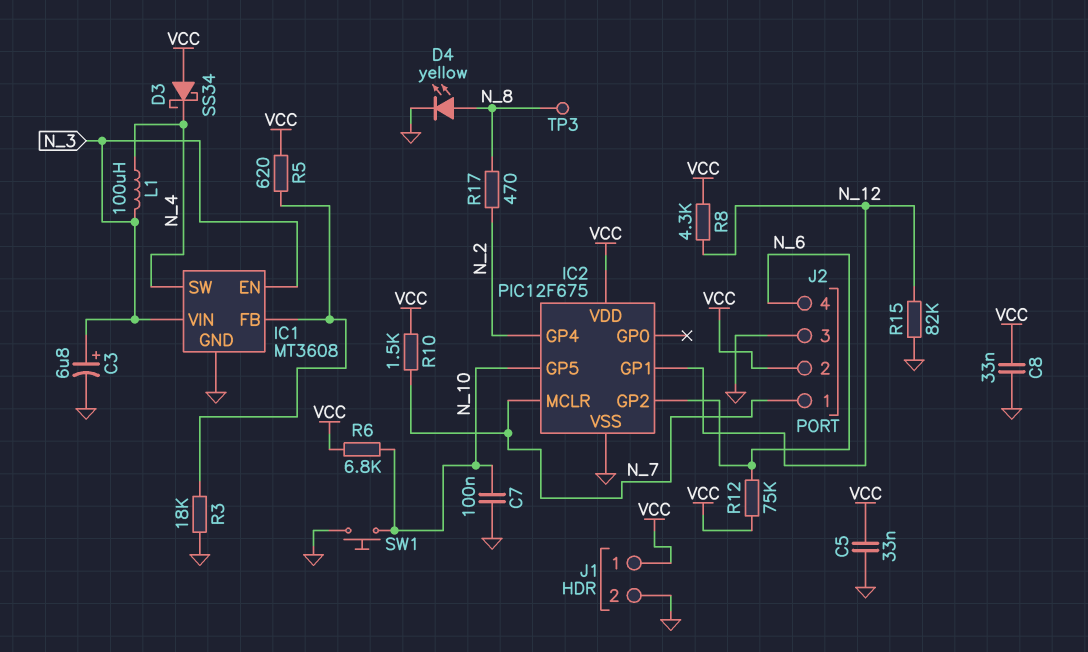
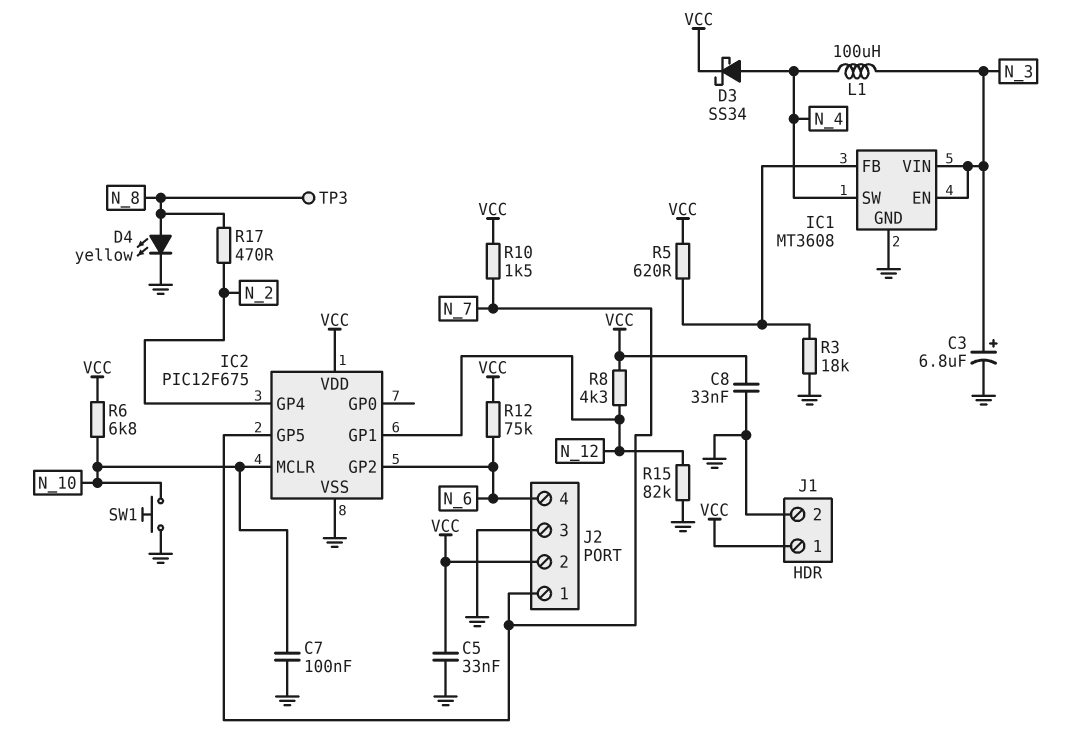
D3: schottky SS34 (A VCC, K N_4) -> schottky SS34 (A N_4, K VCC)
IC2 pin GP5: N_10 -> N_7
IC2 pin MCLR: N_7 -> N_10

